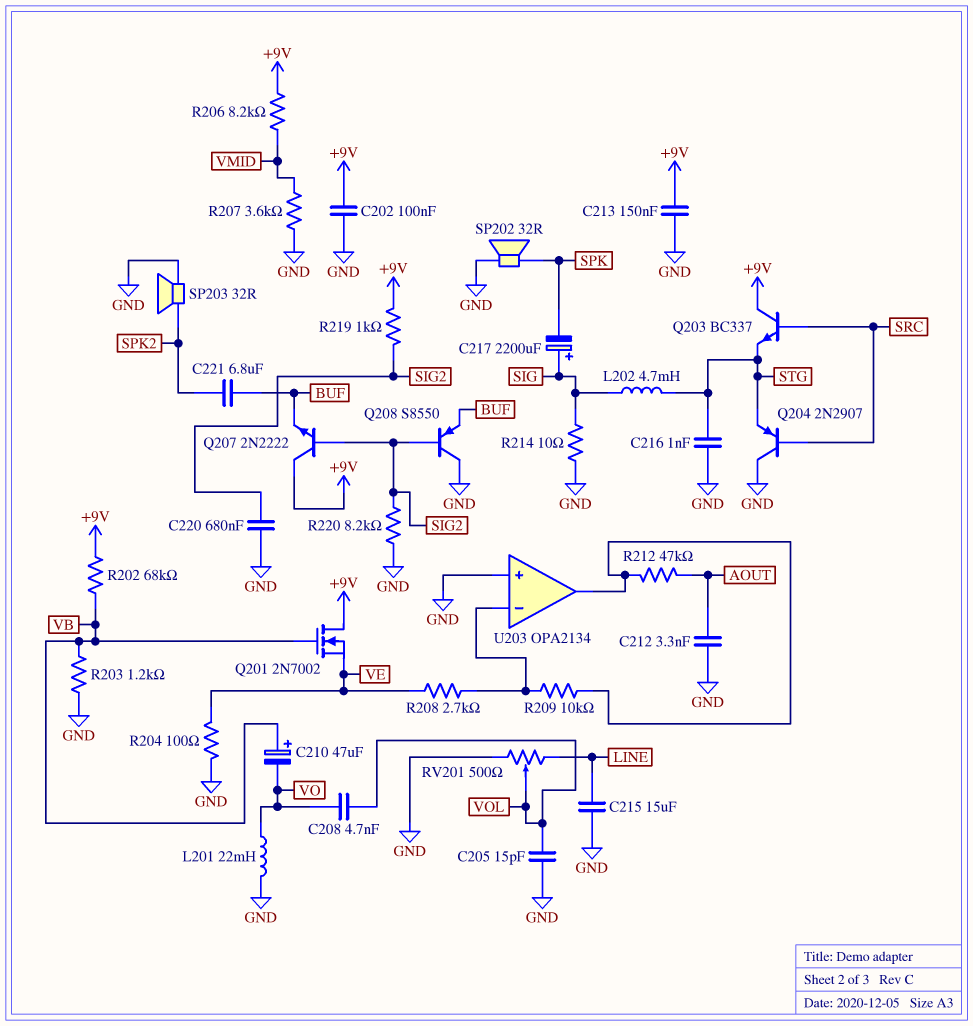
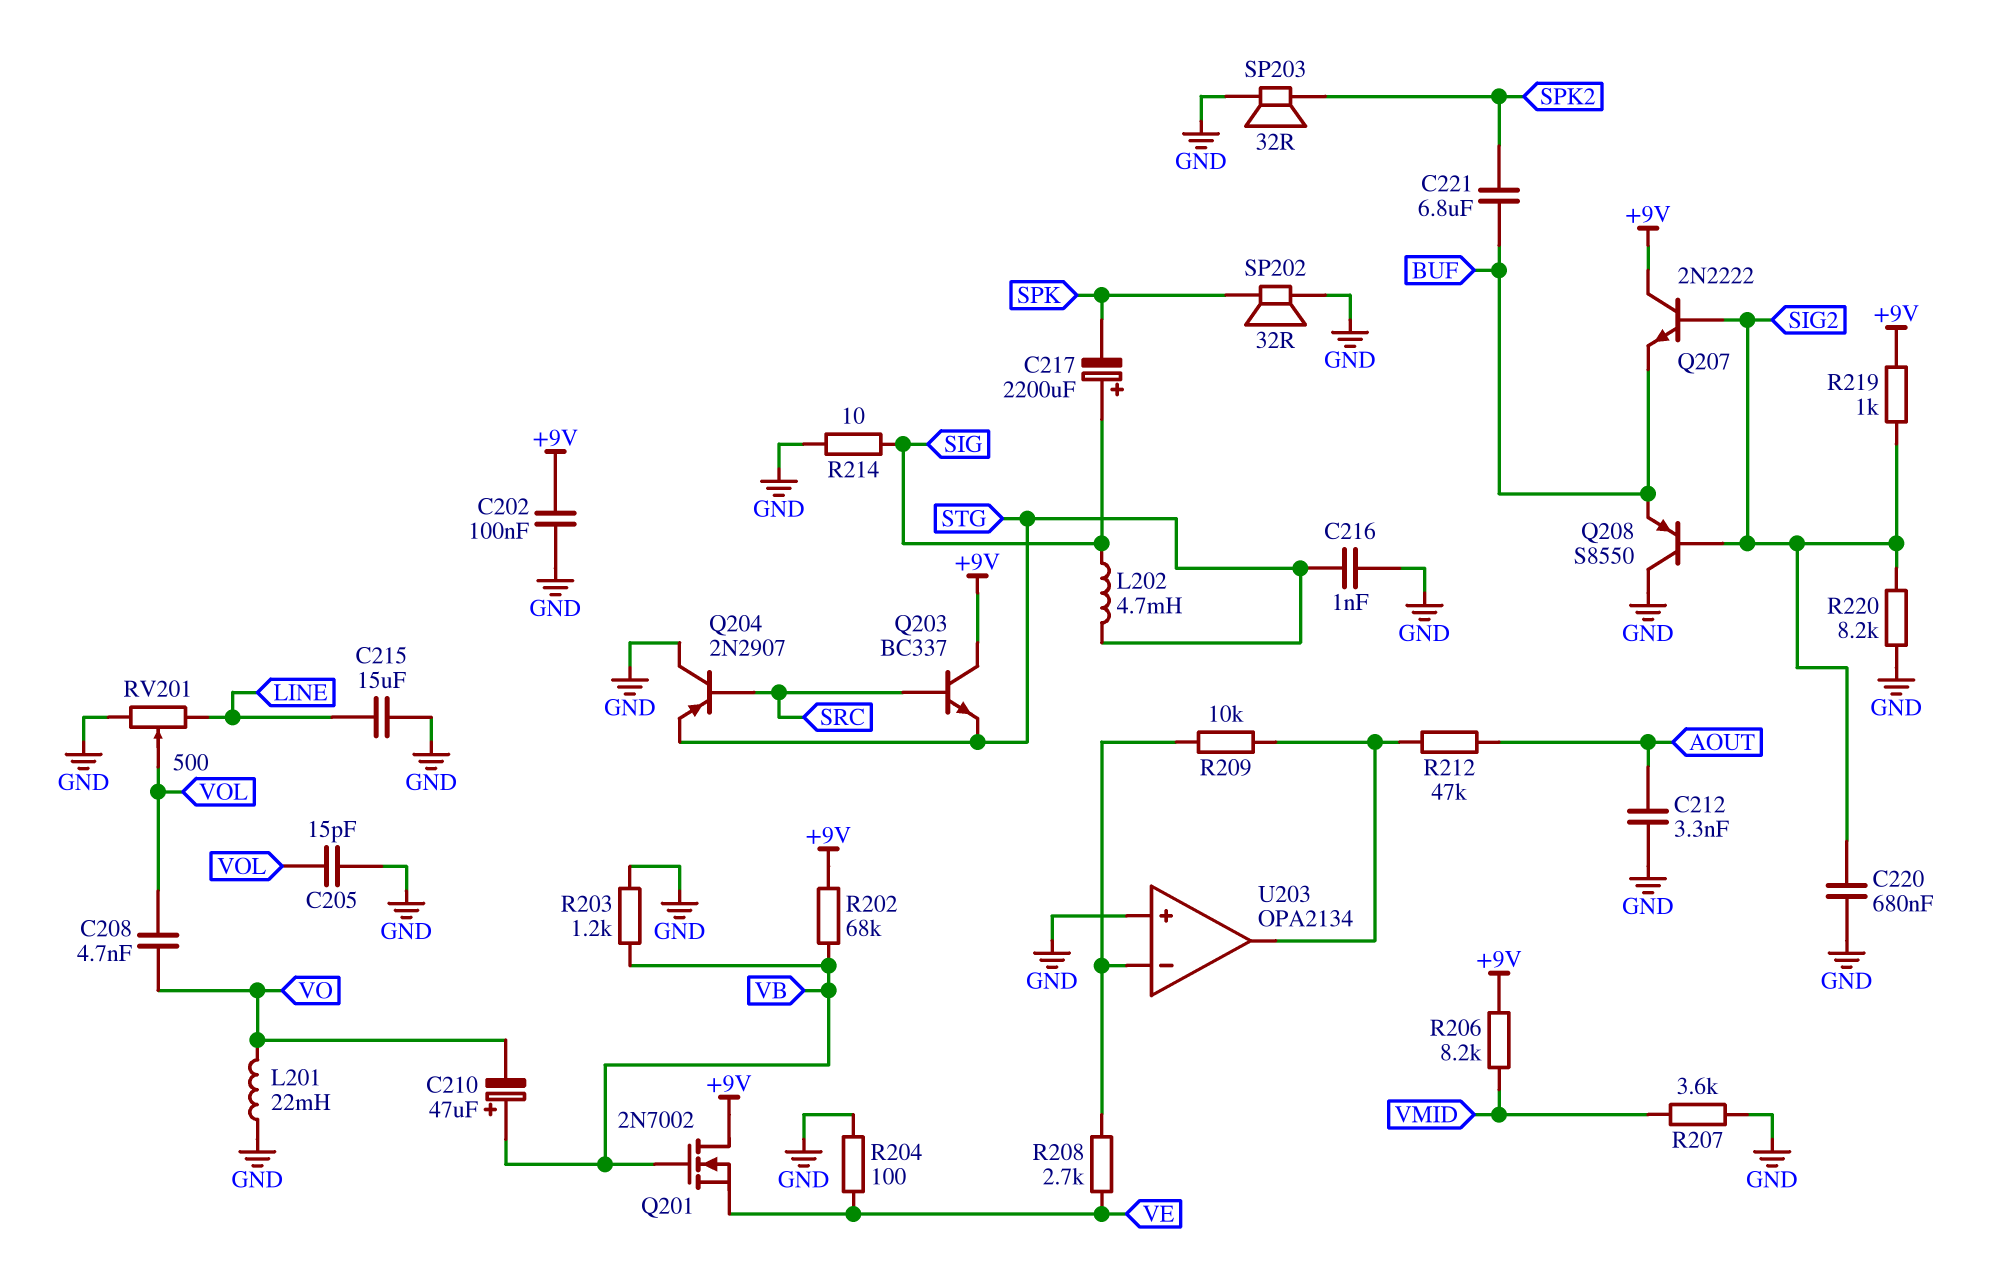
C213: 150nF (+9V, GND) -> none

